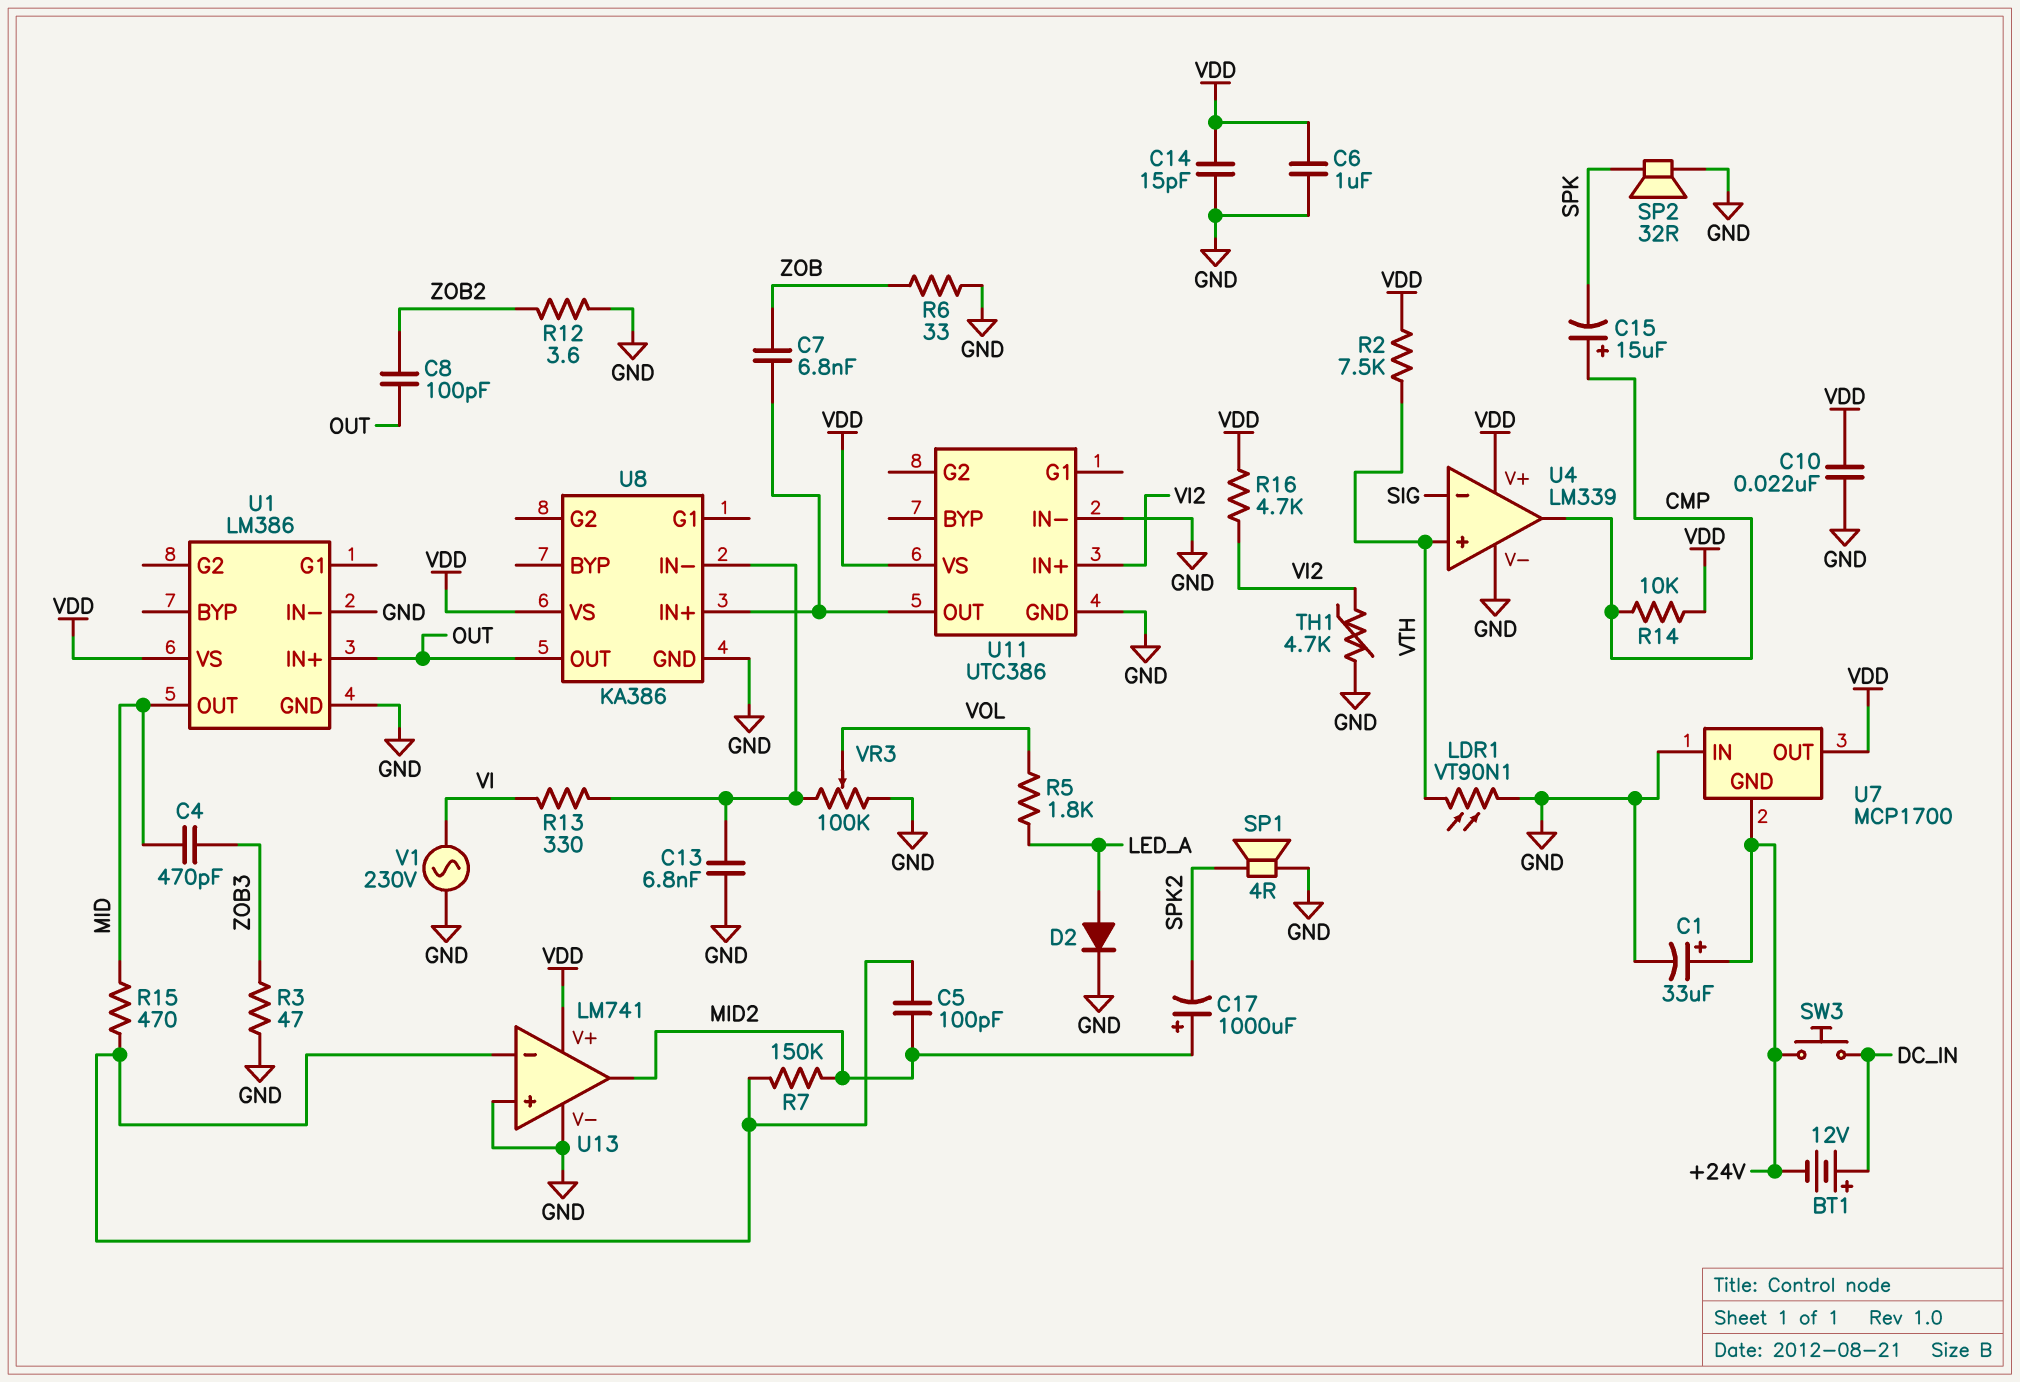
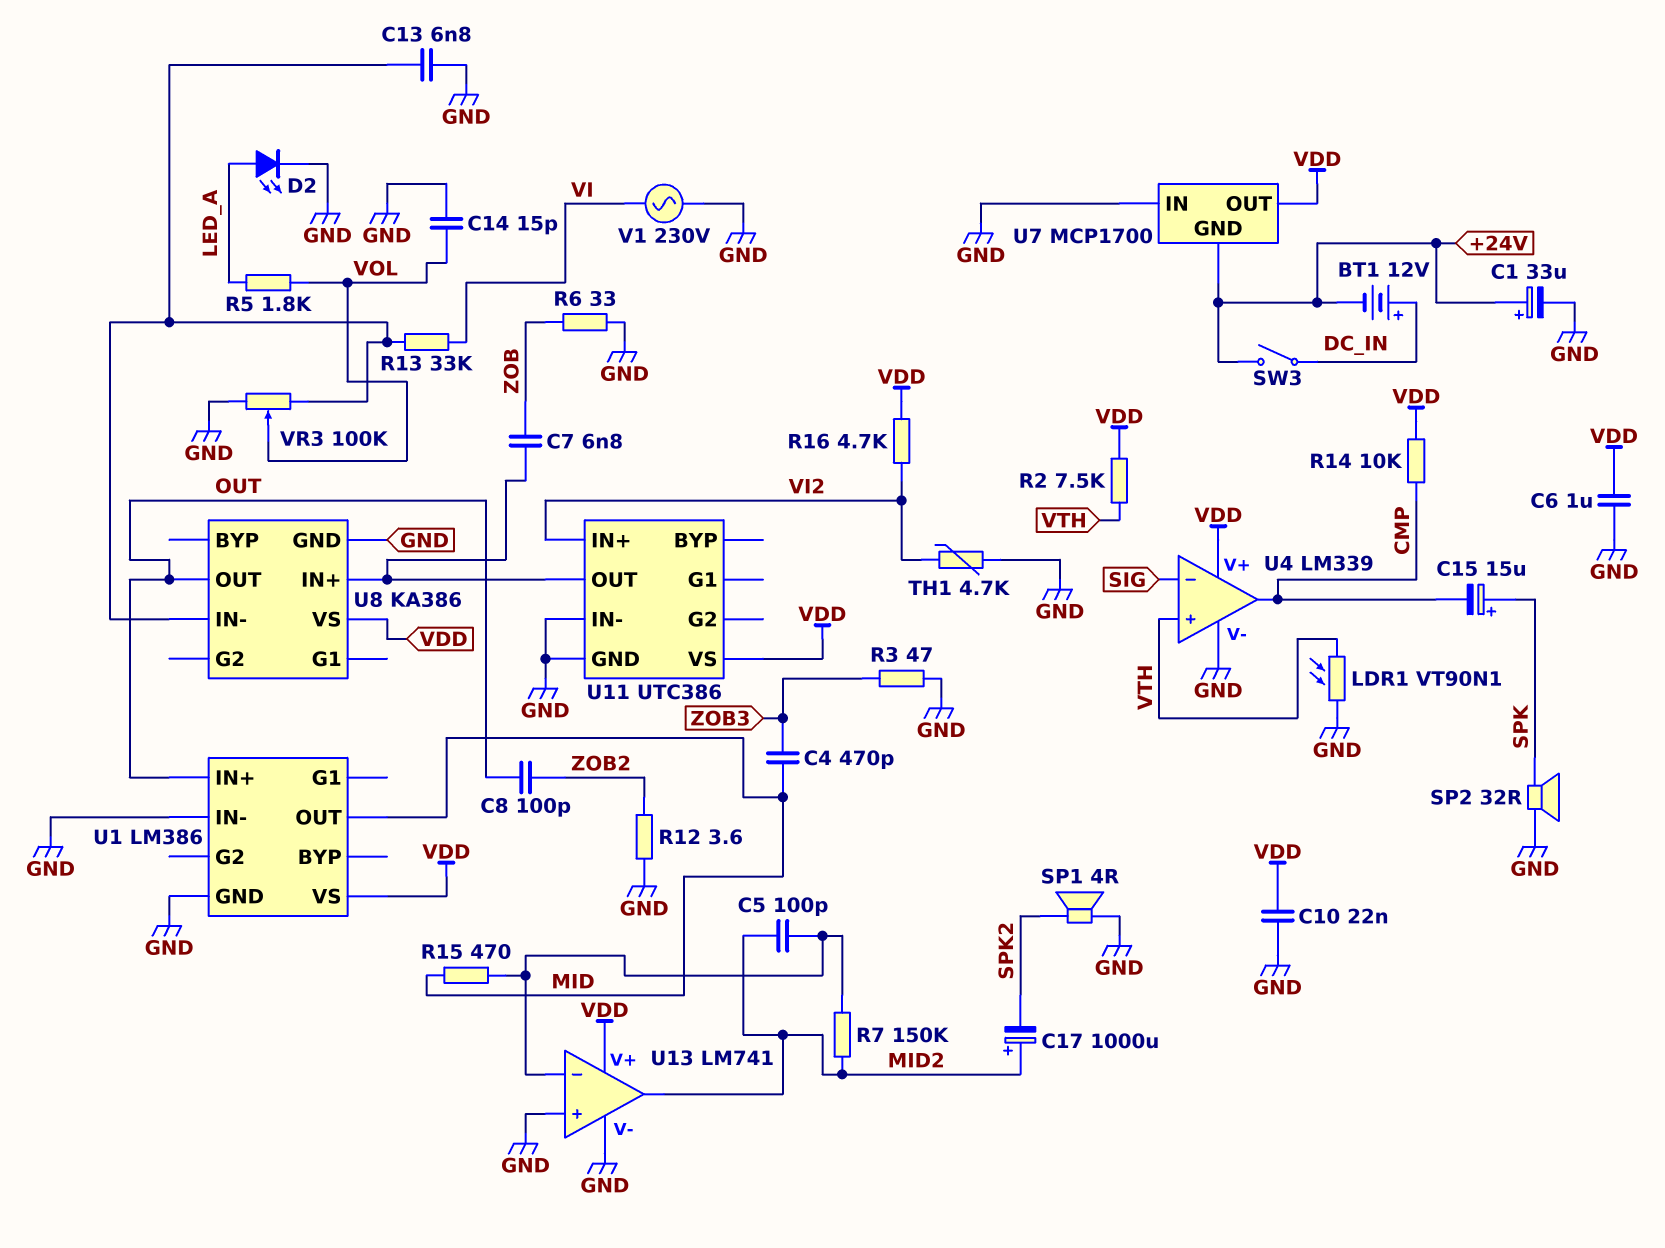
C14: 15pF (GND, VDD) -> 15pF (GND, VOL)
C15: 15uF (plus CMP, minus SPK) -> 15uF (plus SPK, minus CMP)
D2: diode (A LED_A, K GND) -> LED (A LED_A, K GND)
R13: 330 (U8/IN-, VI) -> 33k (U8/IN-, VI)
SW3: button (+24V, DC_IN) -> switch (+24V, DC_IN)

